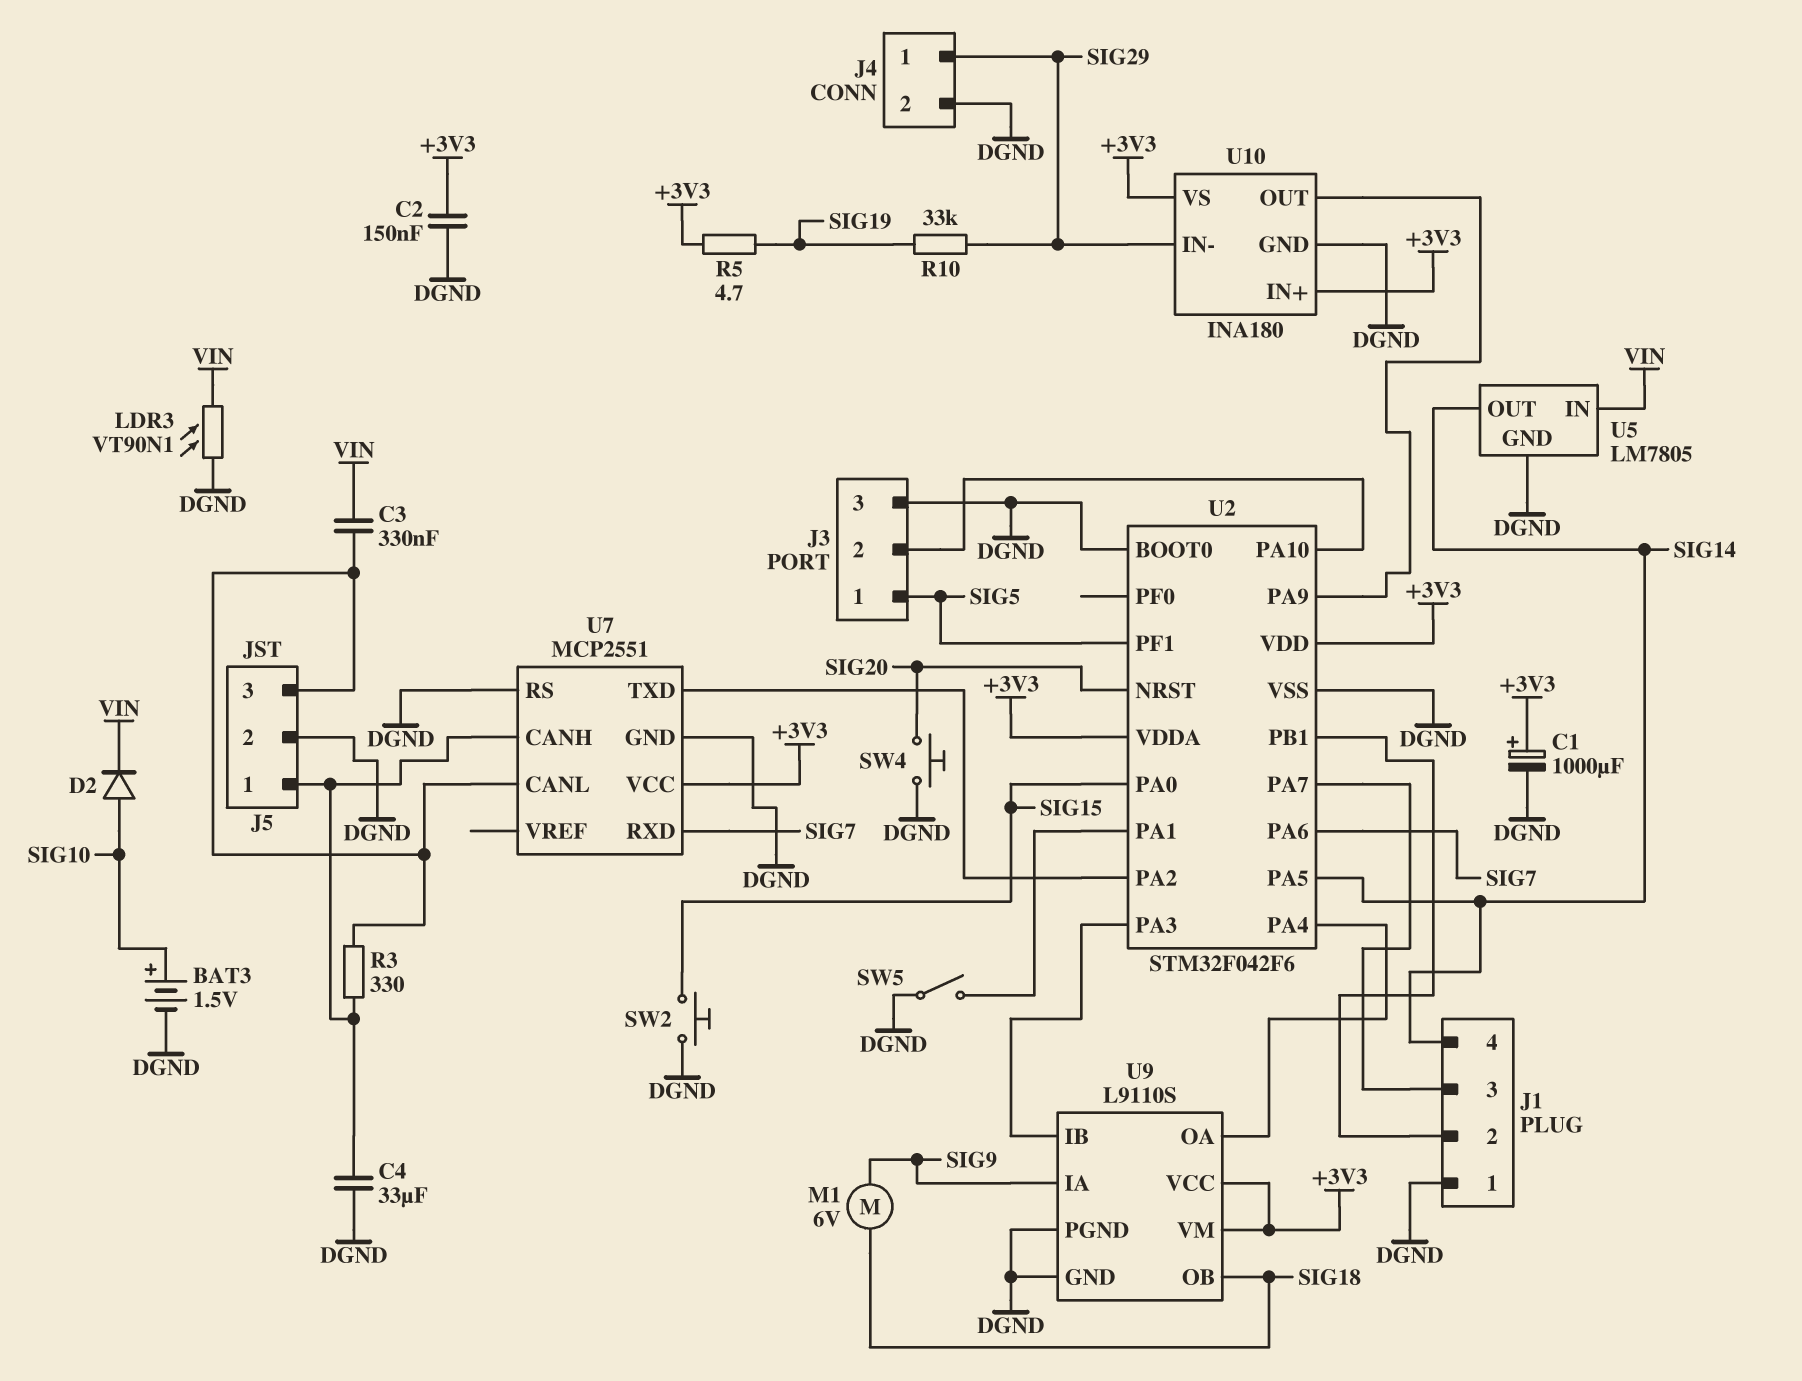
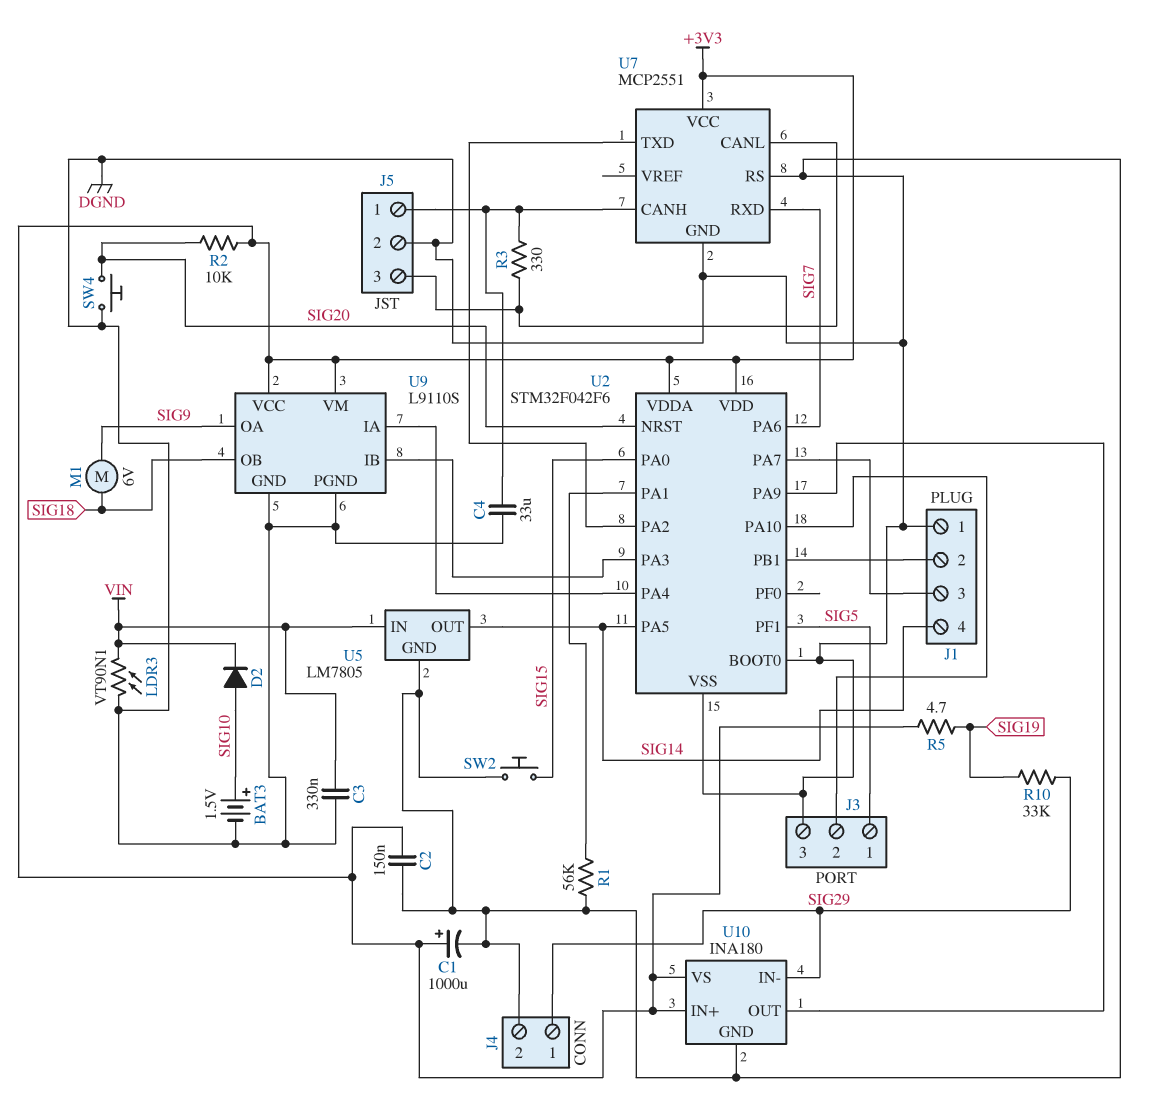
C3: 330nF (J5/3, VIN) -> 330nF (DGND, VIN)
R1: none -> 56k (DGND, U2/PA1)
R2: none -> 10k (+3V3, SIG20)
SW5: switch (DGND, U2/PA1) -> none
U9 pin IA: SIG9 -> U2/PA4
U9 pin OA: U2/PA4 -> SIG9

